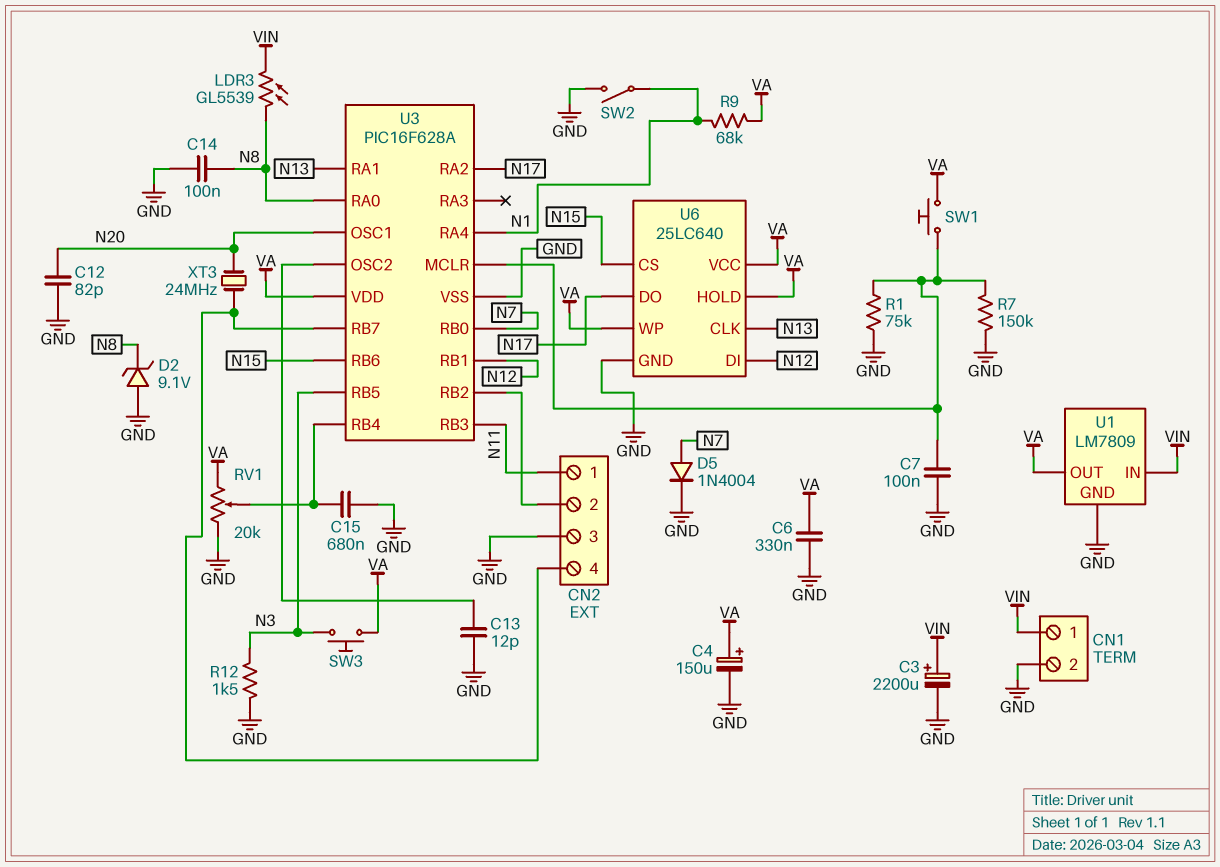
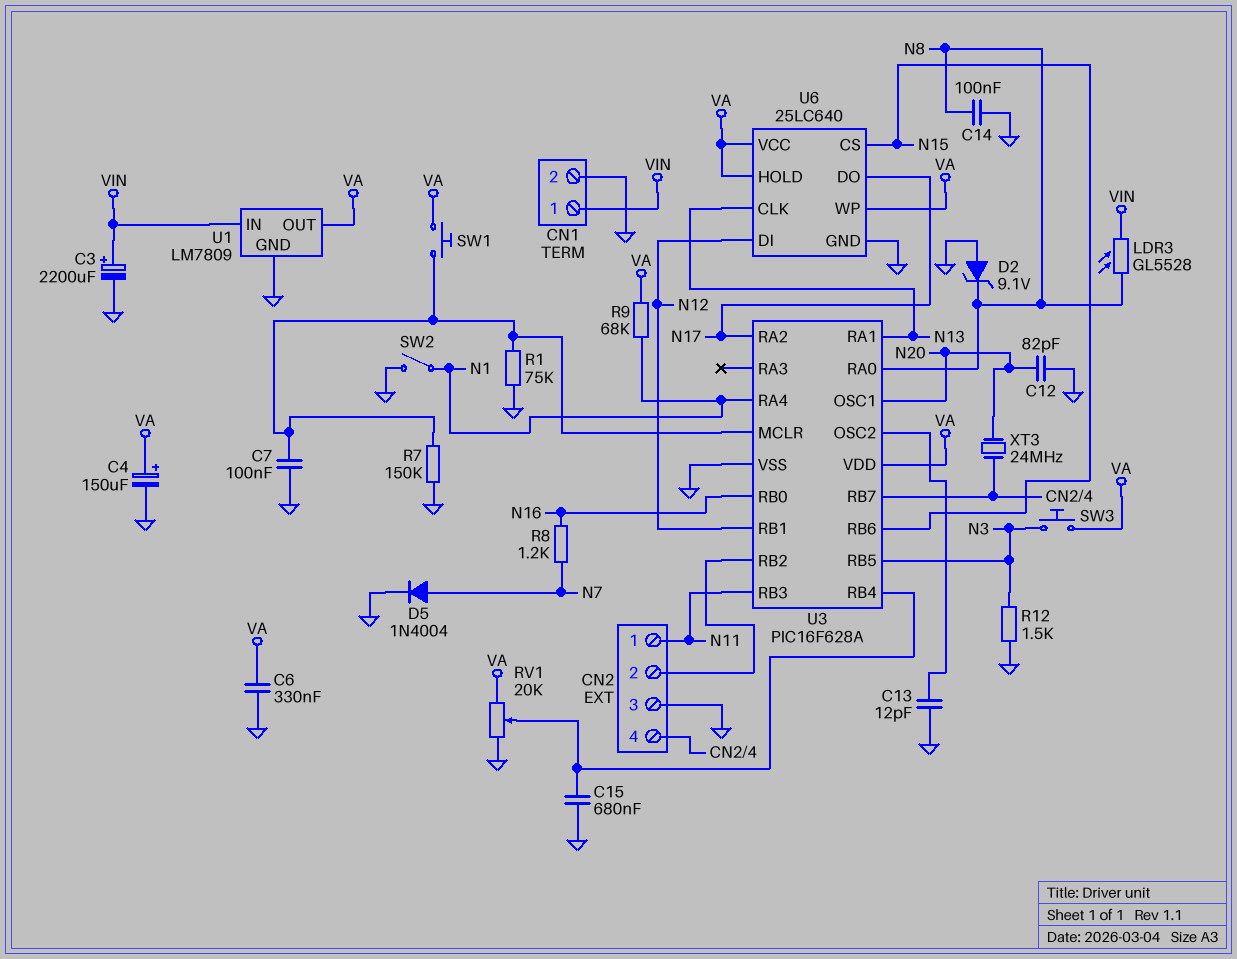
LDR3: GL5539 (N8, VIN) -> GL5528 (N8, VIN)
R8: none -> 1.2k (N7, N16)
U3 pin RB0: N7 -> N16

